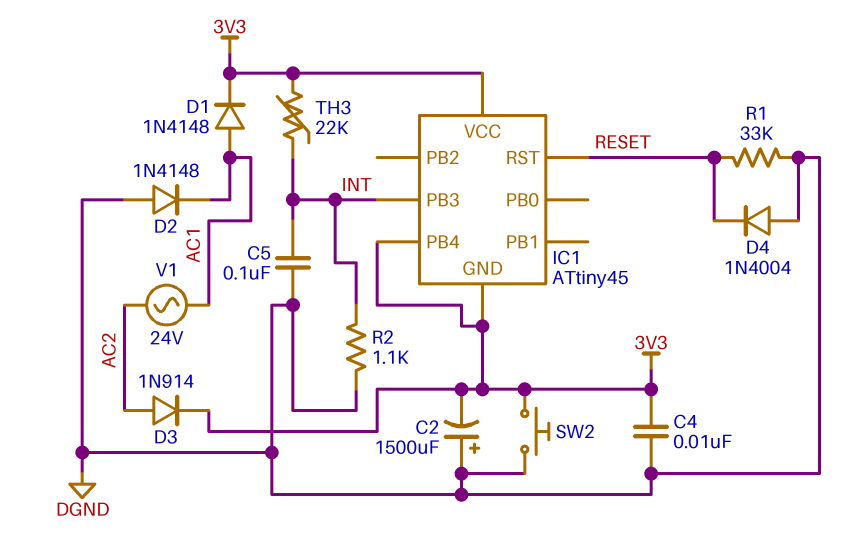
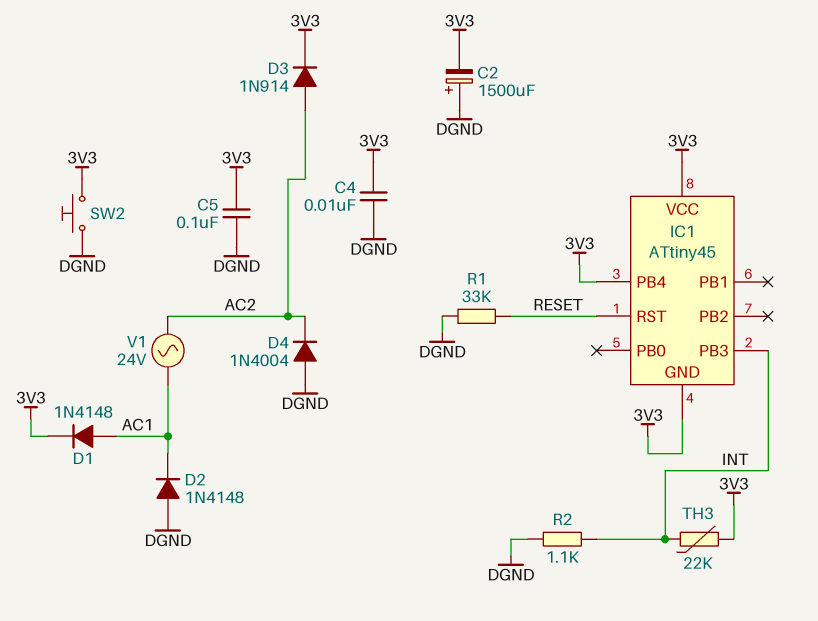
C5: 100nF (DGND, INT) -> 100nF (3V3, DGND)
D4: diode 1N4004 (A DGND, K RESET) -> diode 1N4004 (A DGND, K AC2)

